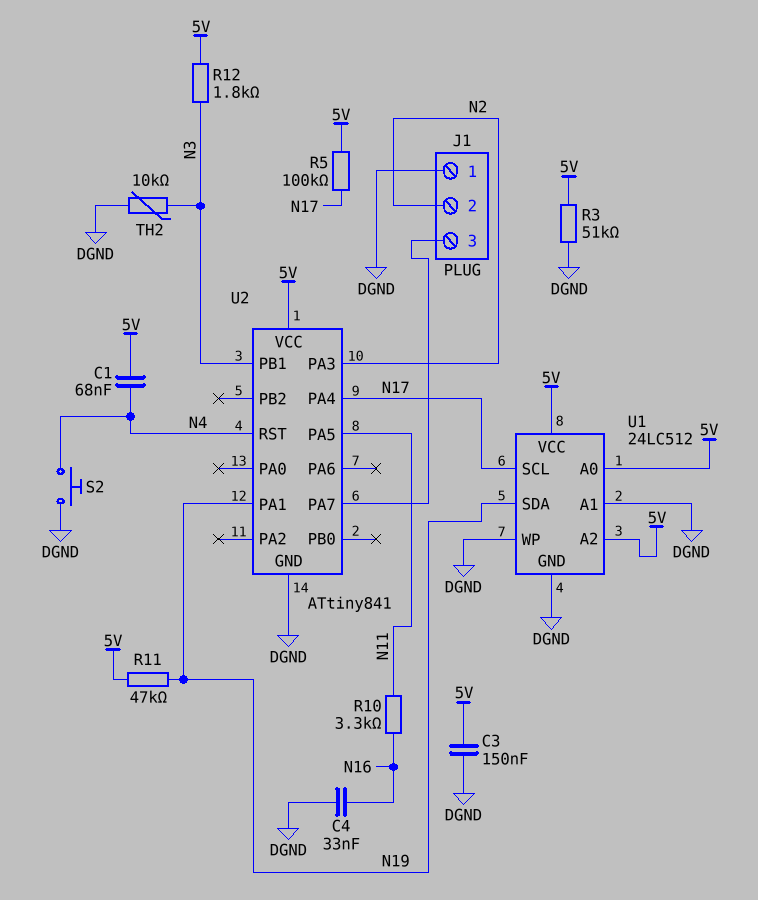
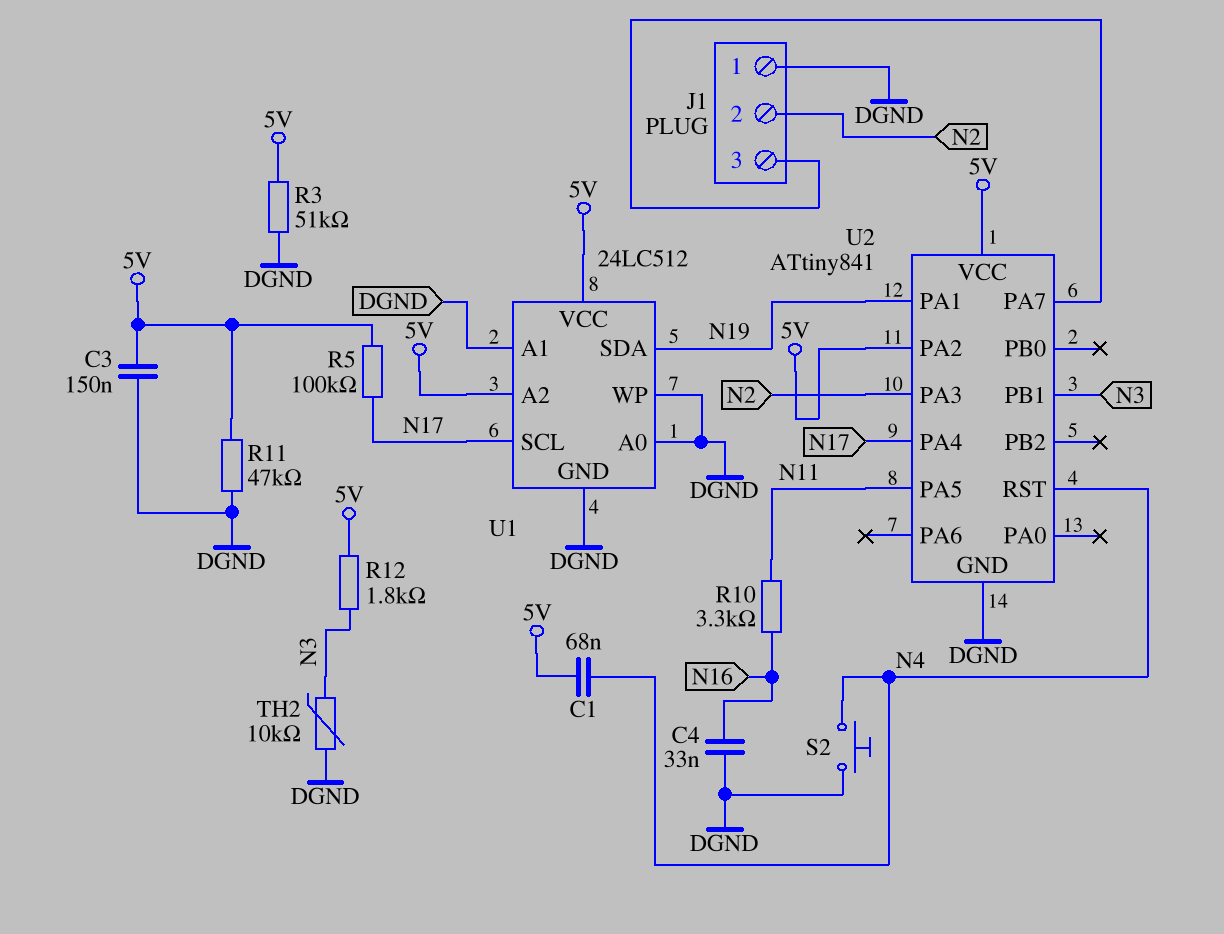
R11: 47k (5V, N19) -> 47k (5V, DGND)
U1 pin A0: 5V -> DGND
U2 pin PA2: none -> 5V

